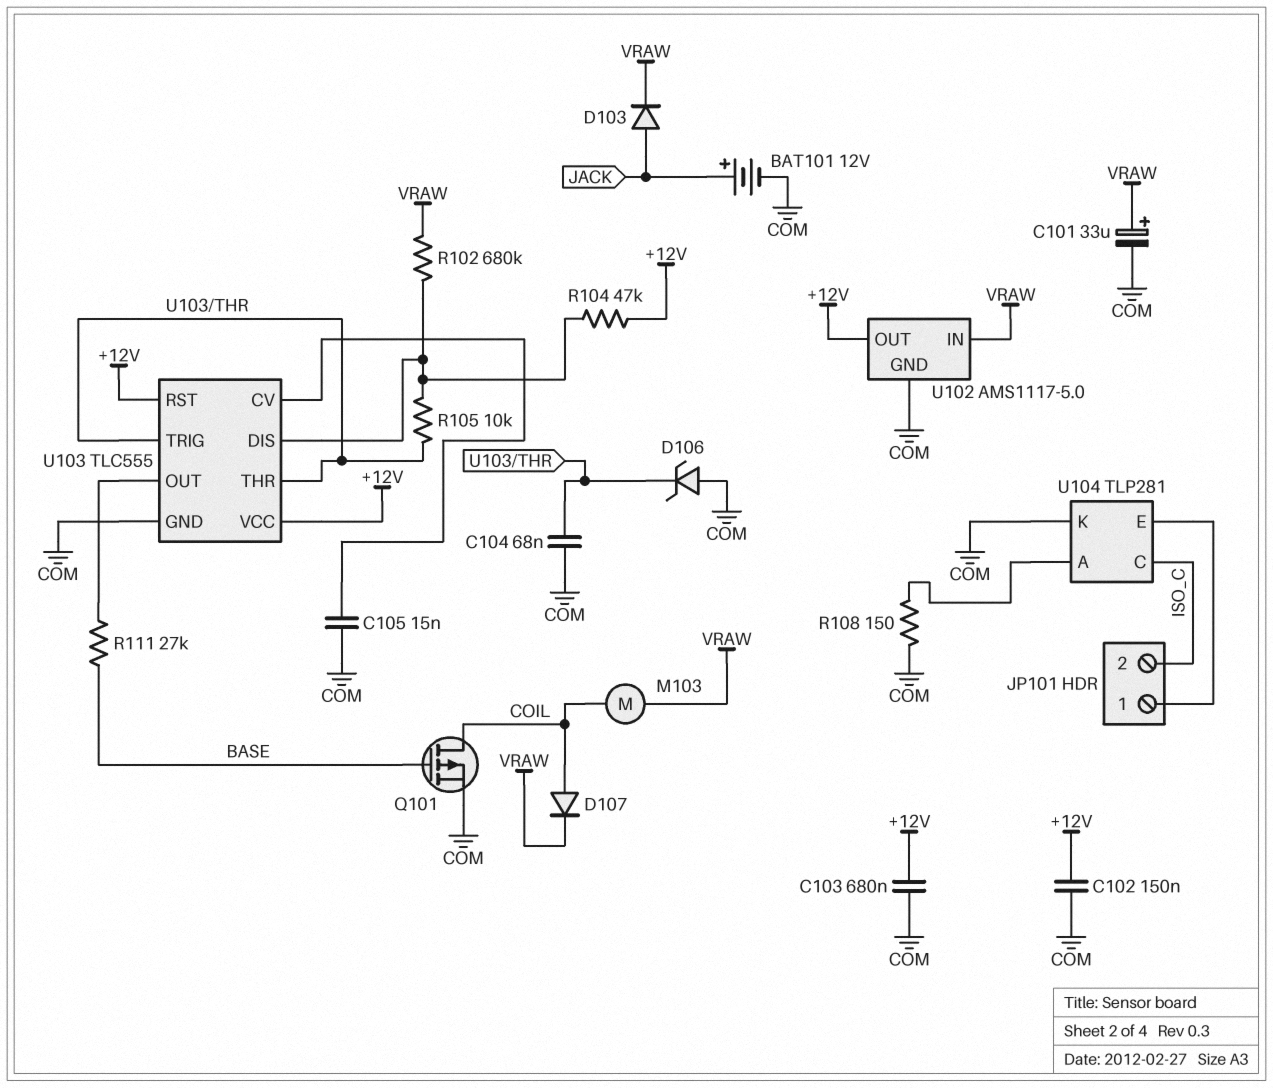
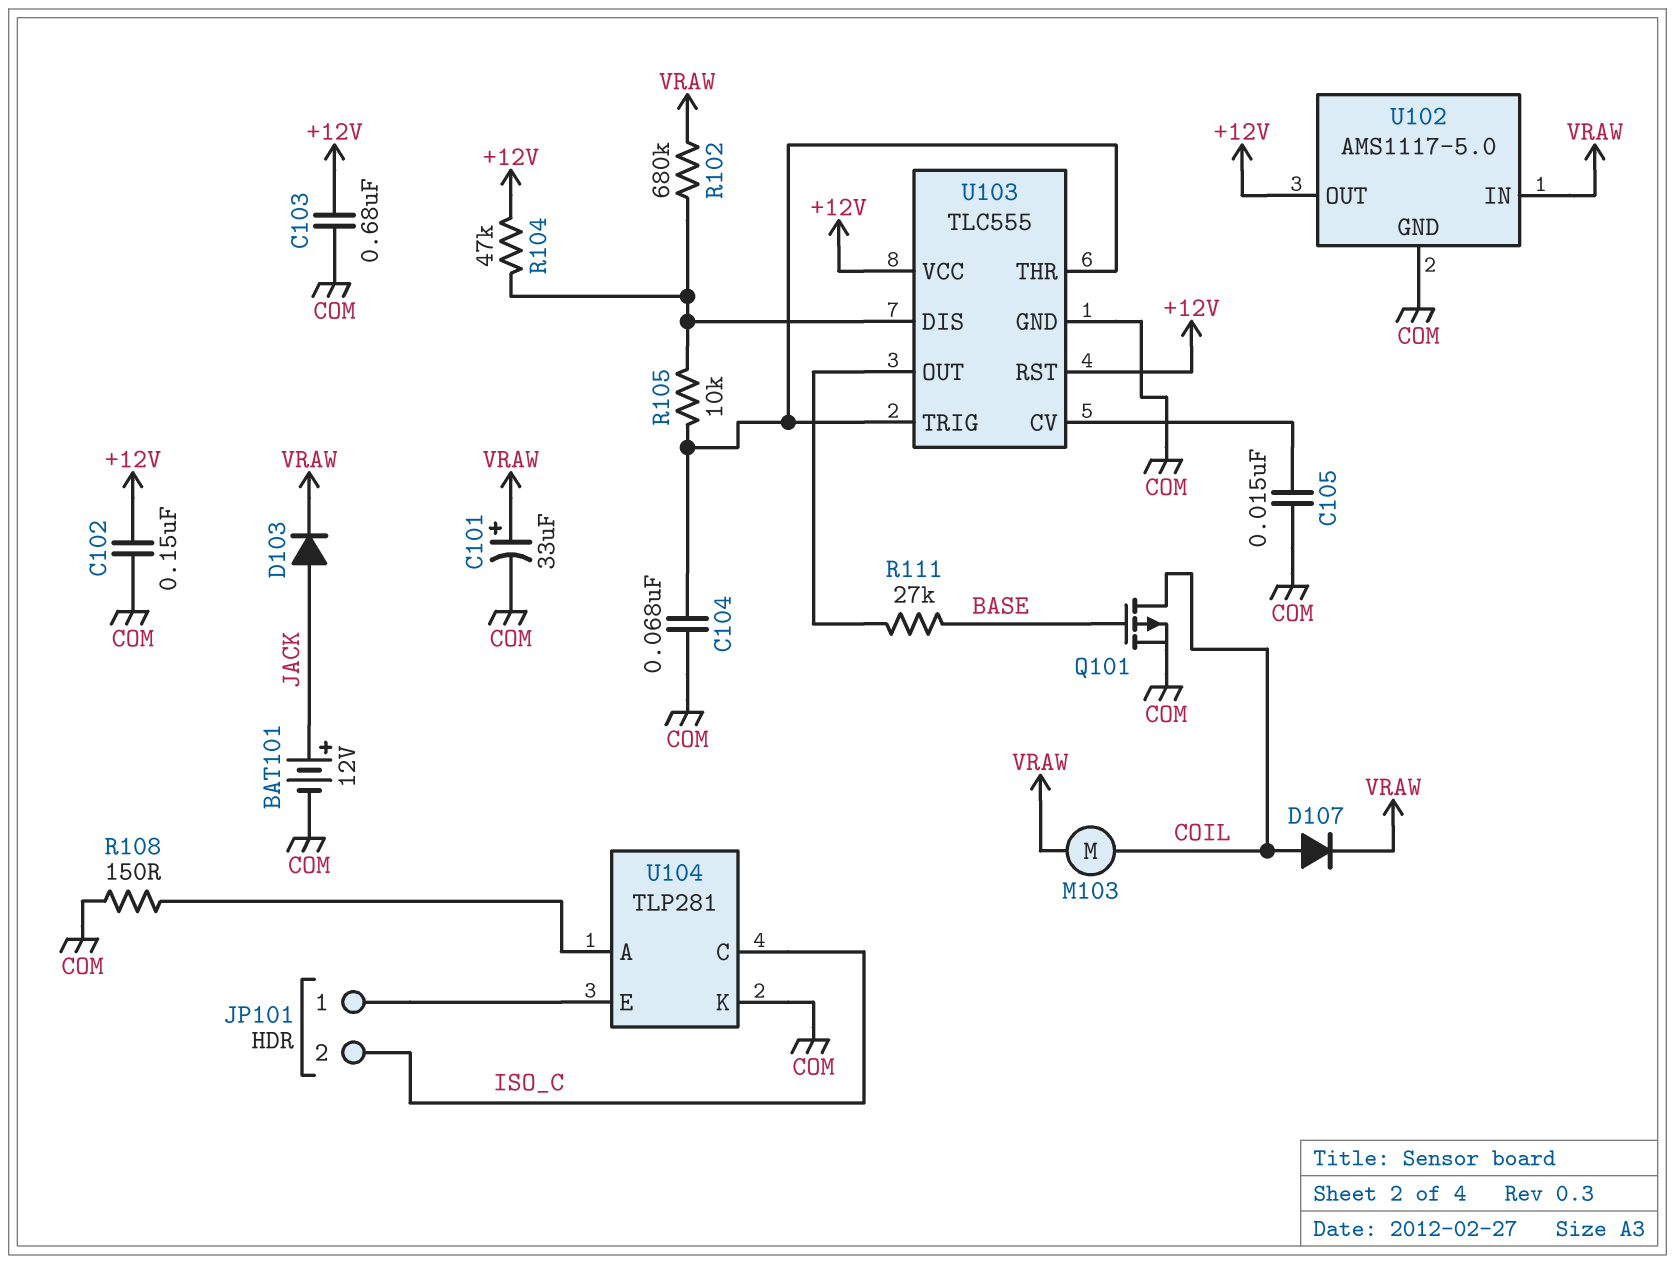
D106: zener (A COM, K U103/THR) -> none

